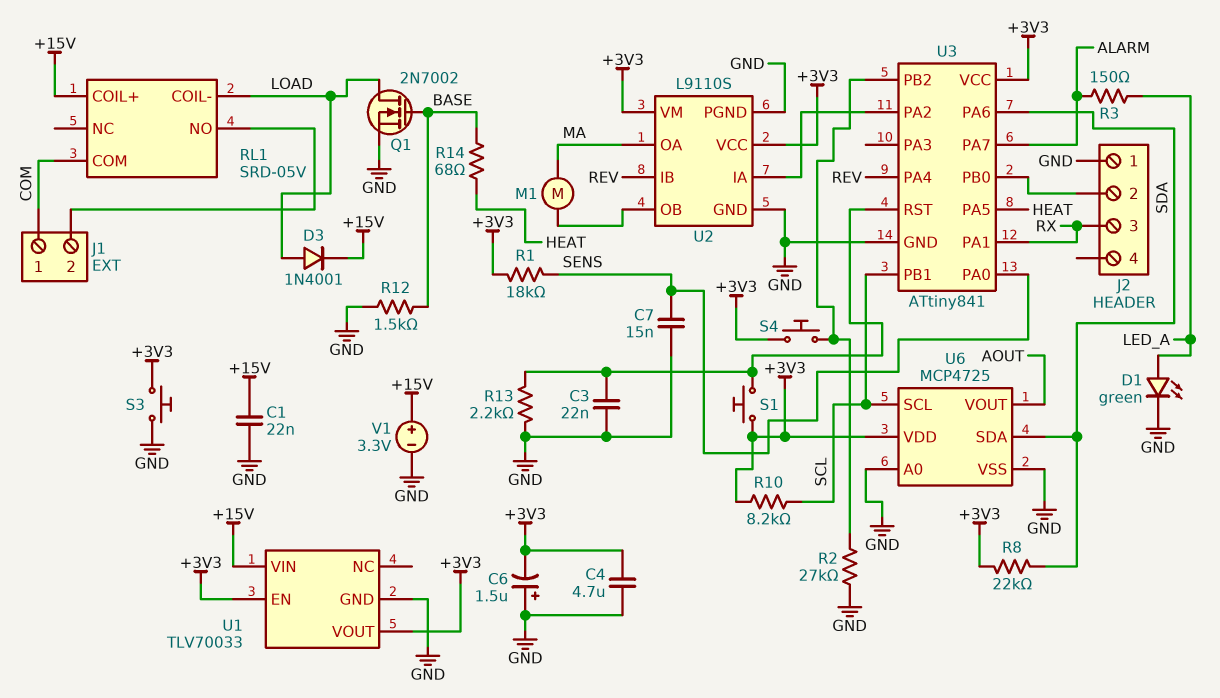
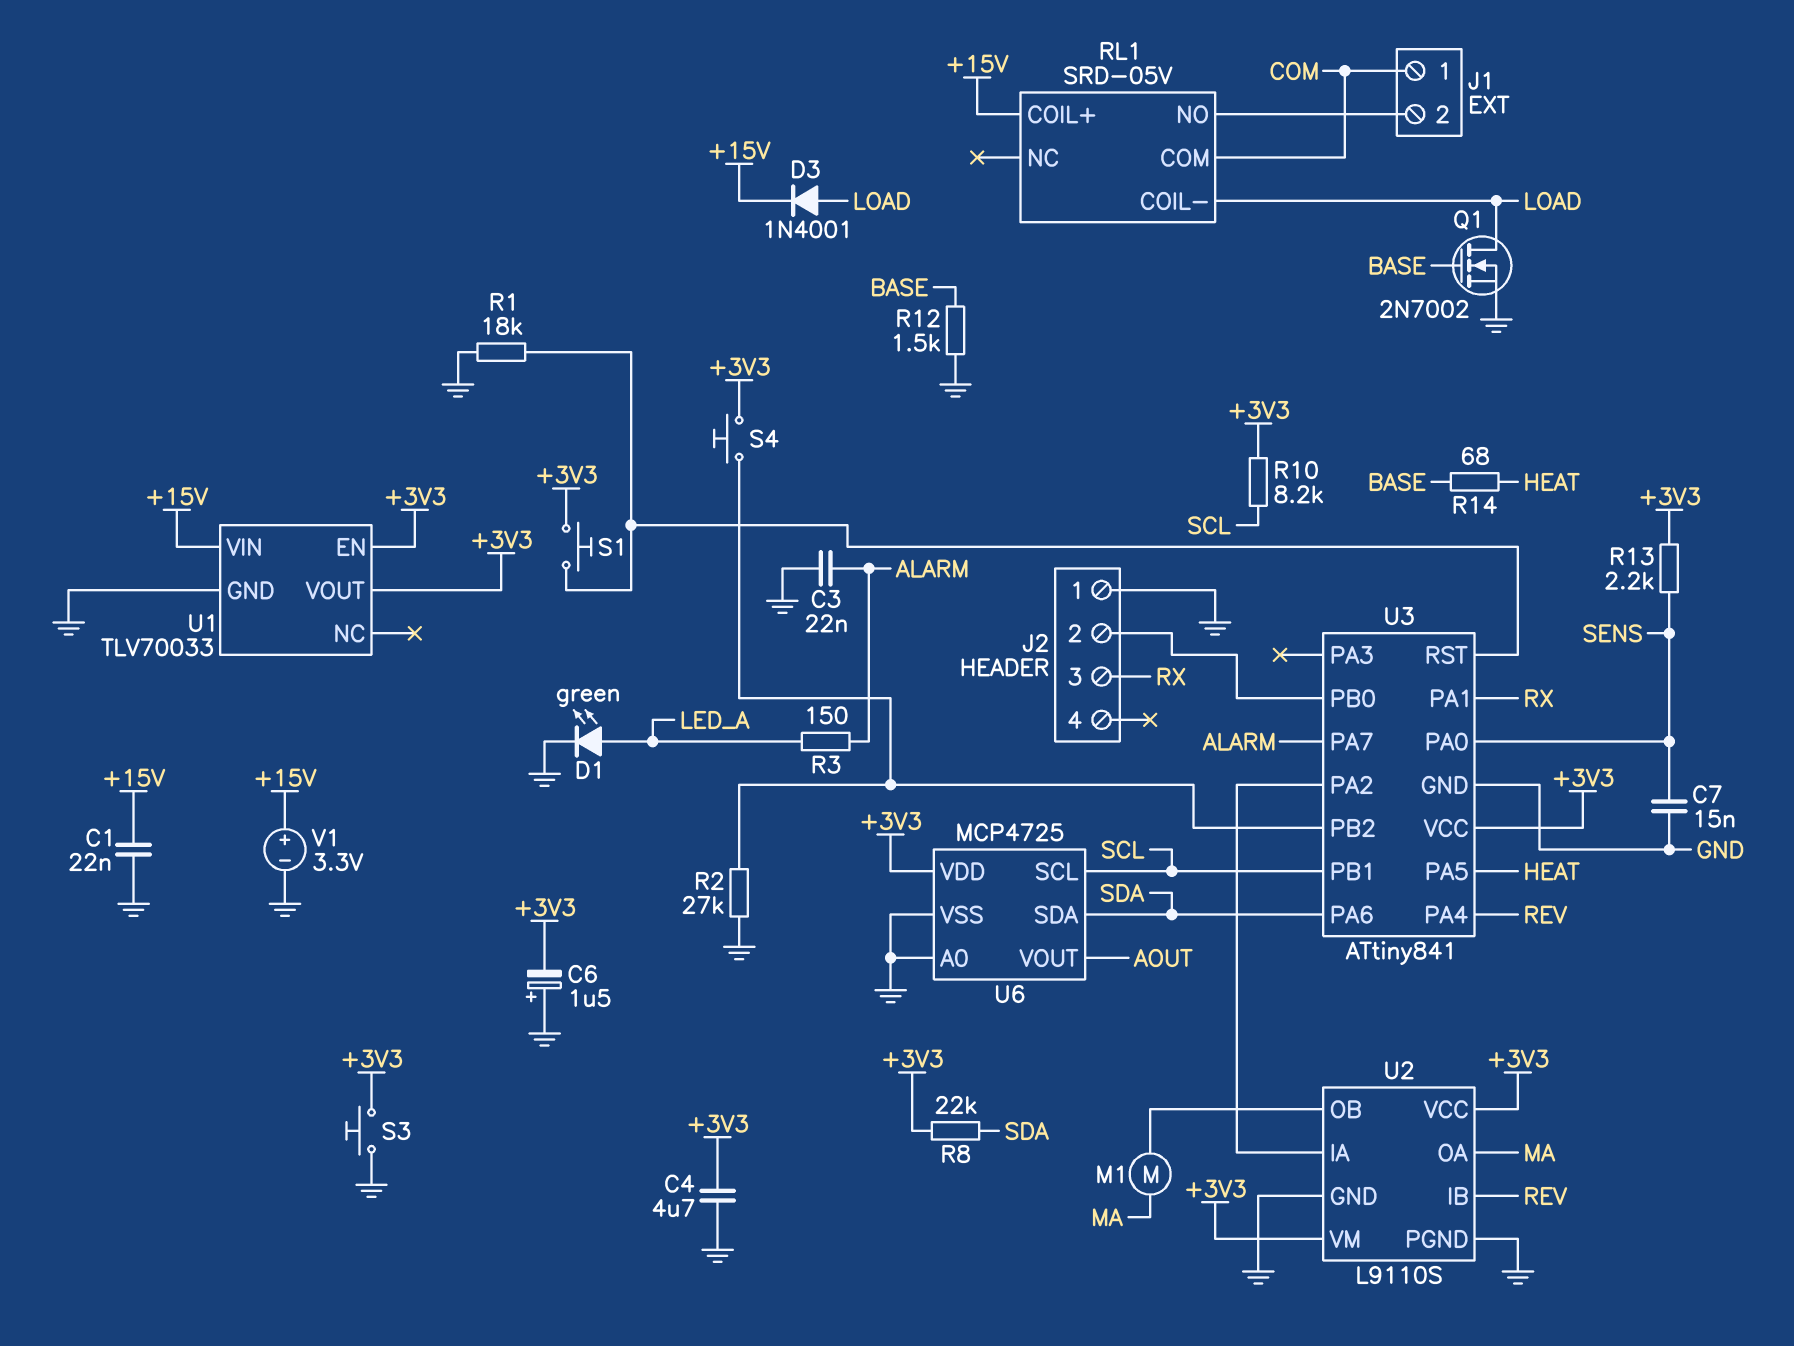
C3: 22nF (GND, U3/RST) -> 22nF (ALARM, GND)
R1: 18k (+3V3, SENS) -> 18k (GND, U3/RST)
R13: 2.2k (GND, U3/RST) -> 2.2k (+3V3, SENS)

